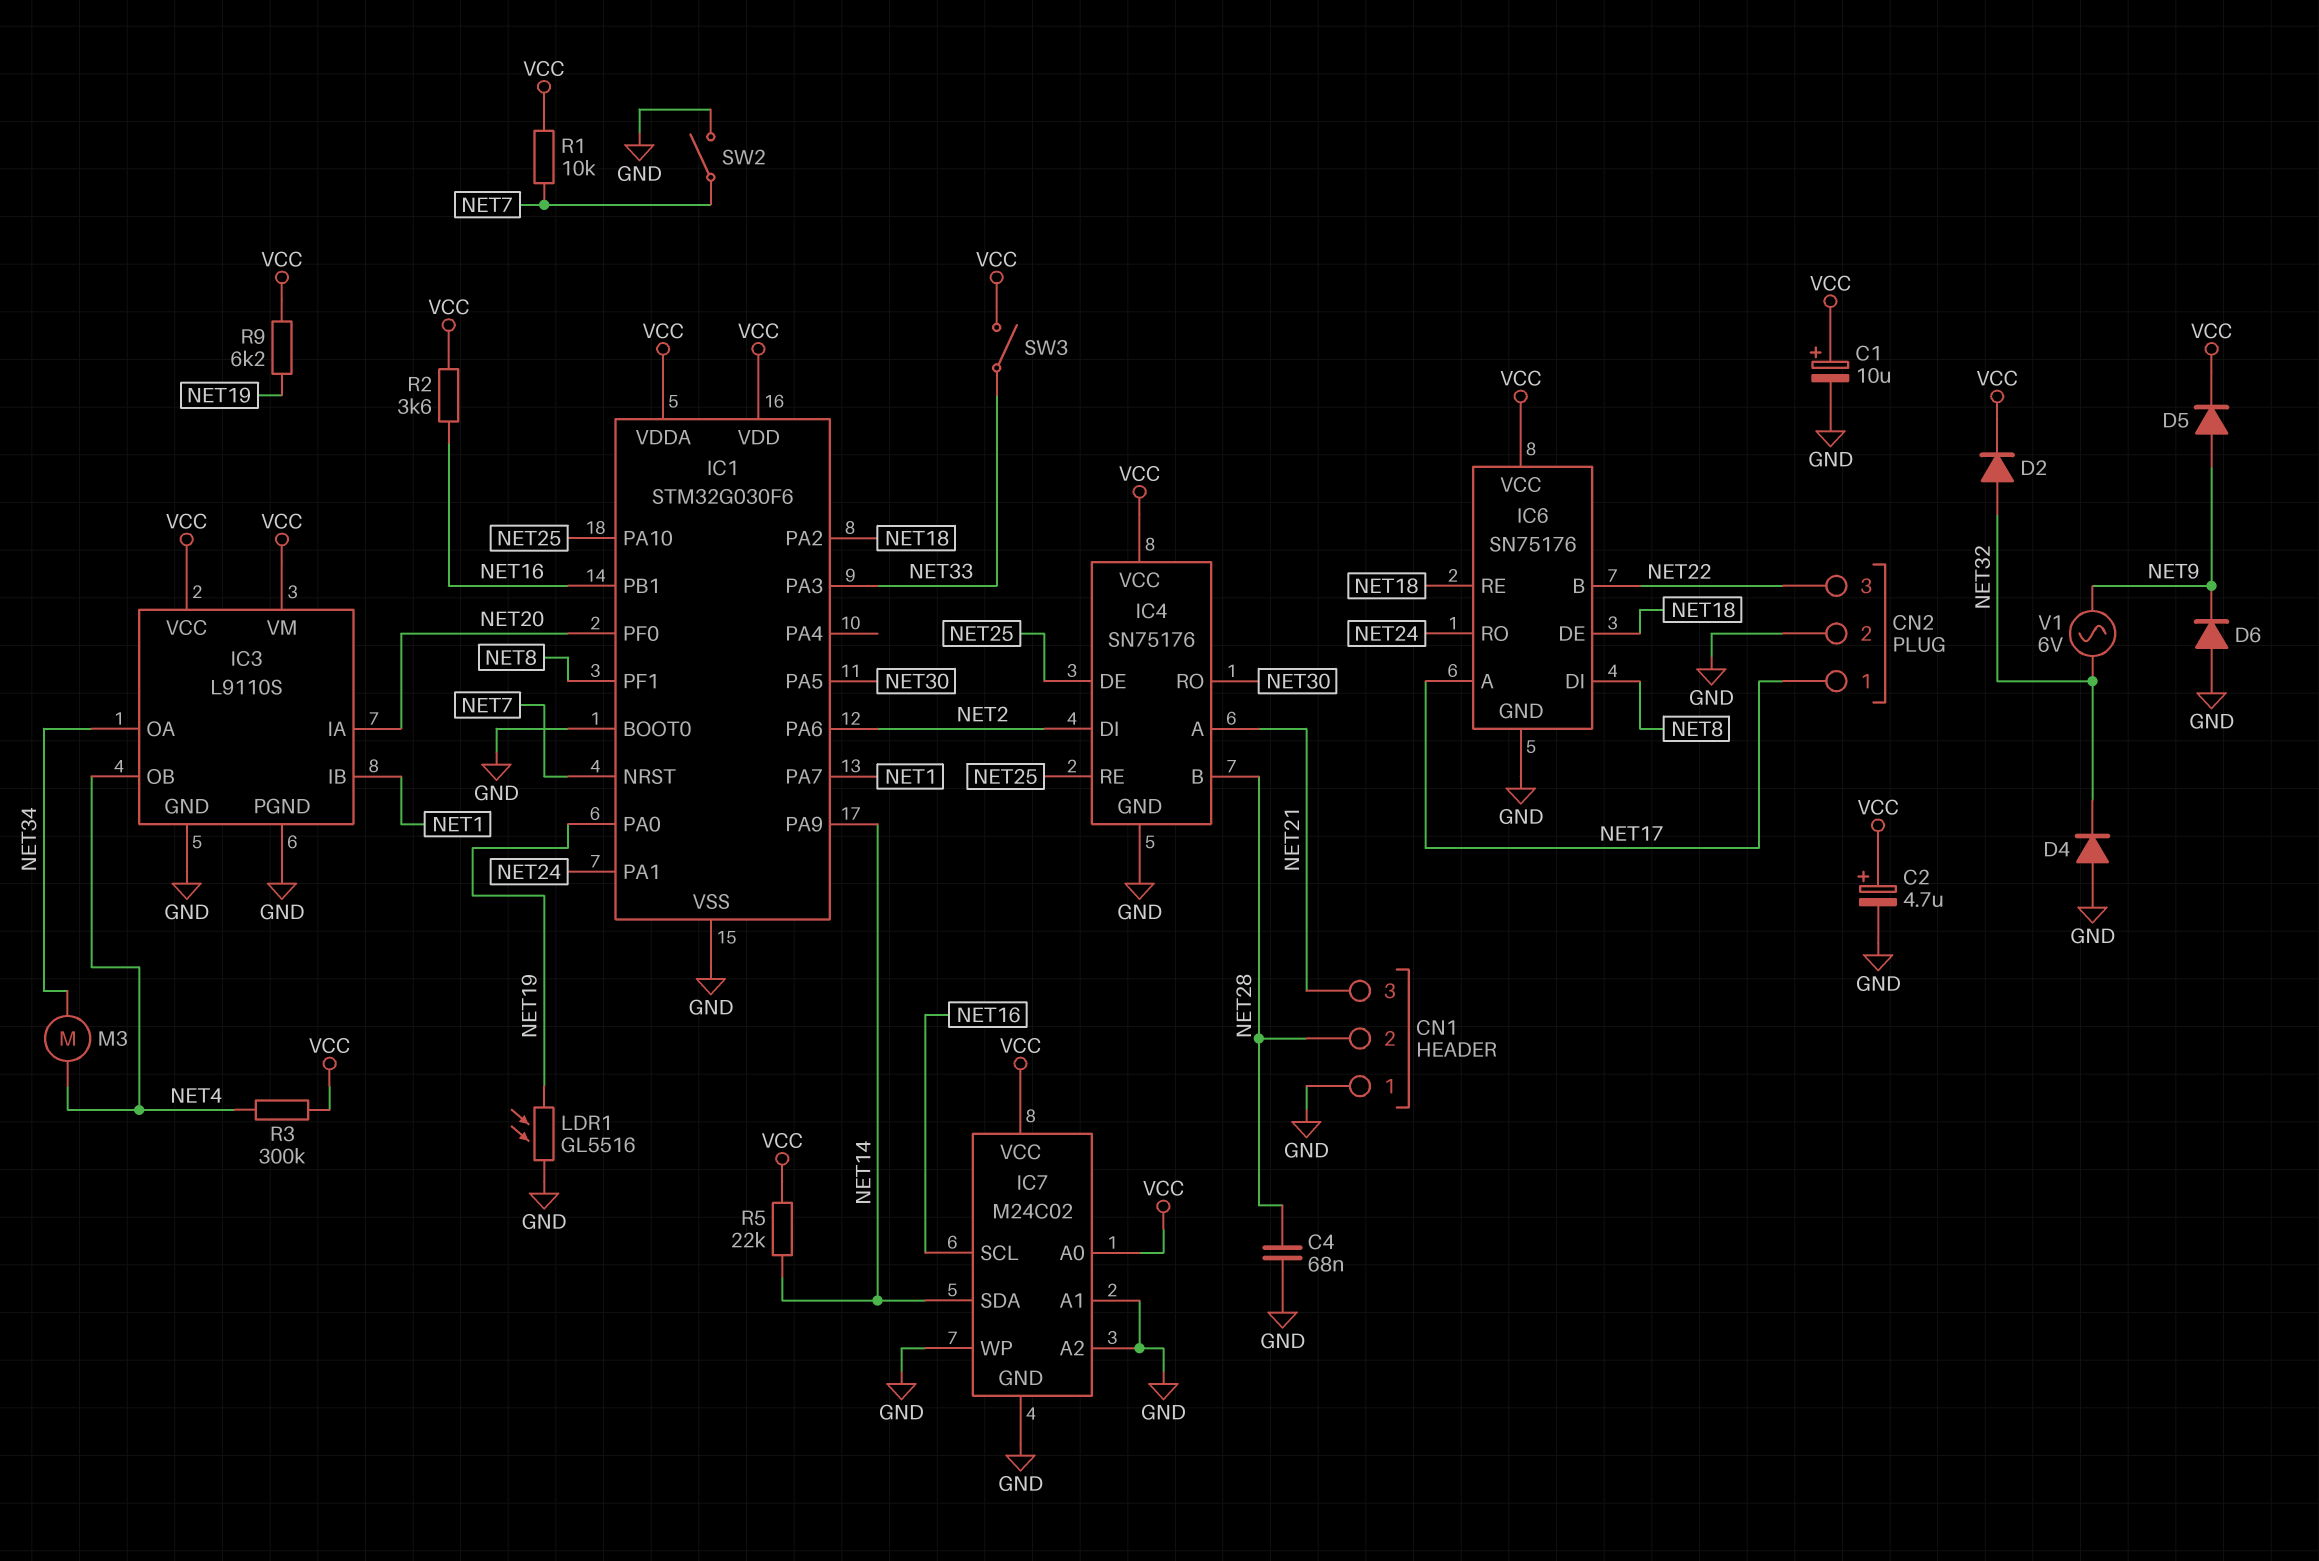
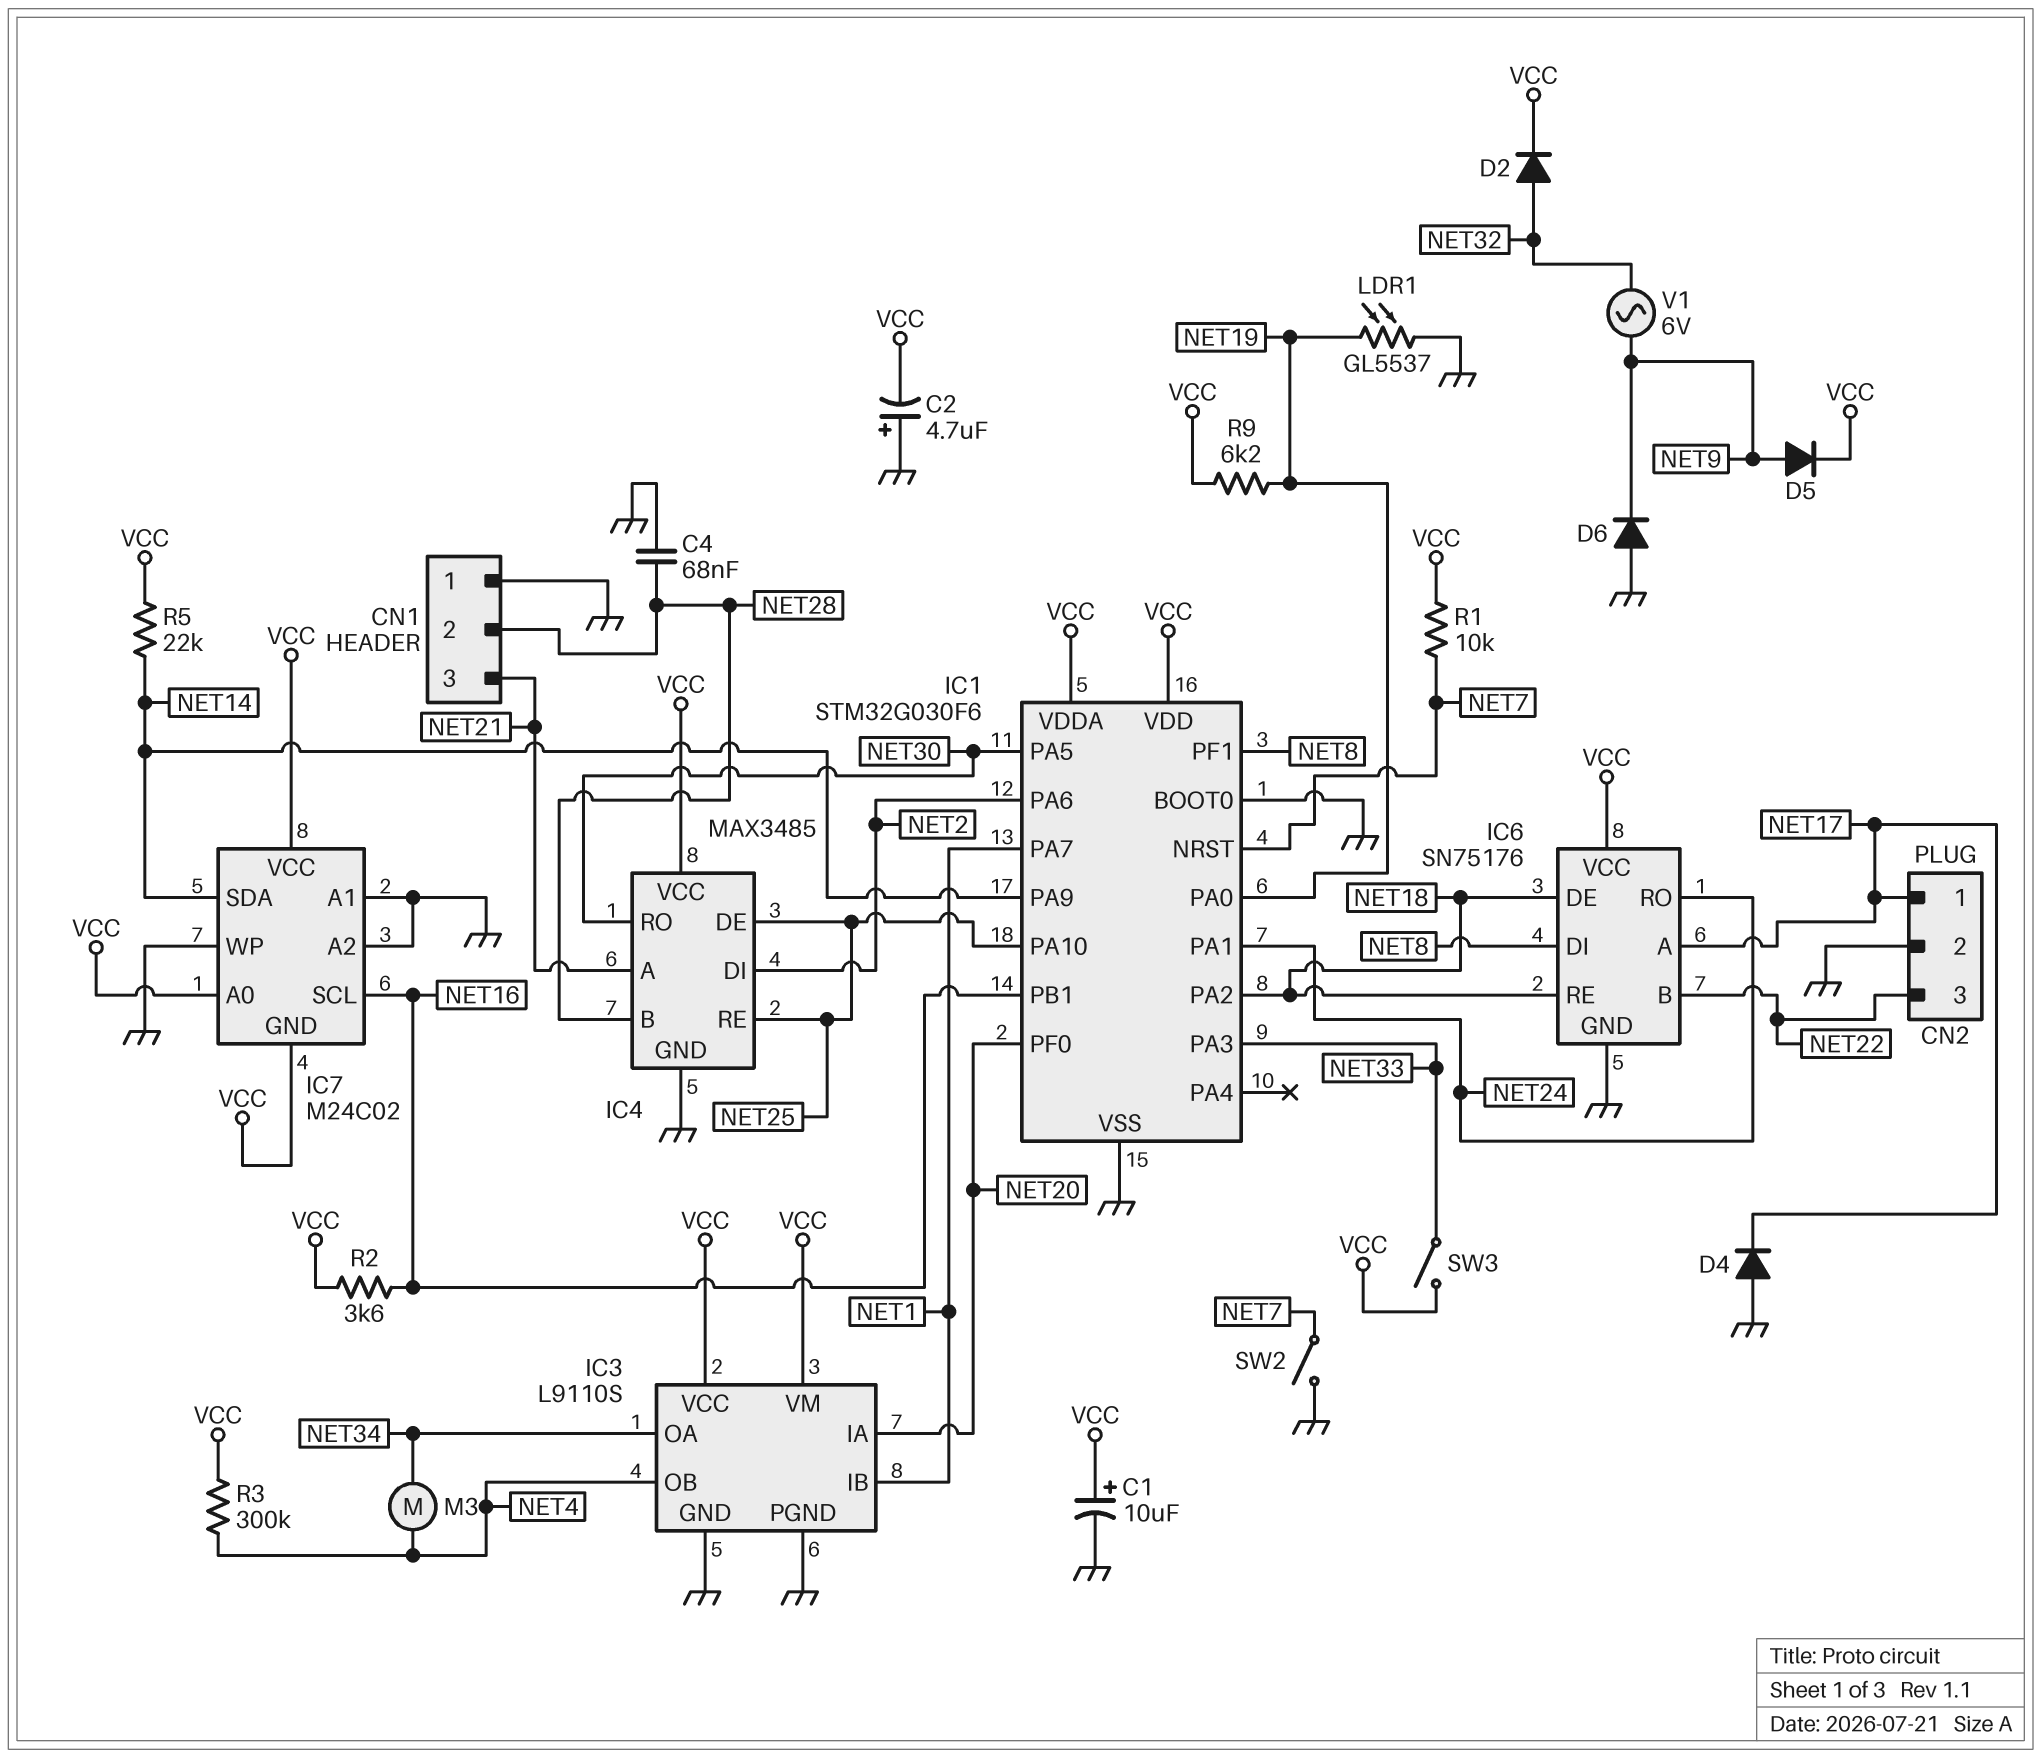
C2: 4.7uF (plus VCC, minus GND) -> 4.7uF (plus GND, minus VCC)
D4: diode (A GND, K NET32) -> diode (A GND, K NET17)
IC4: SN75176 -> MAX3485
IC7 pin GND: GND -> VCC
LDR1: GL5516 (GND, NET19) -> GL5537 (GND, NET19)

